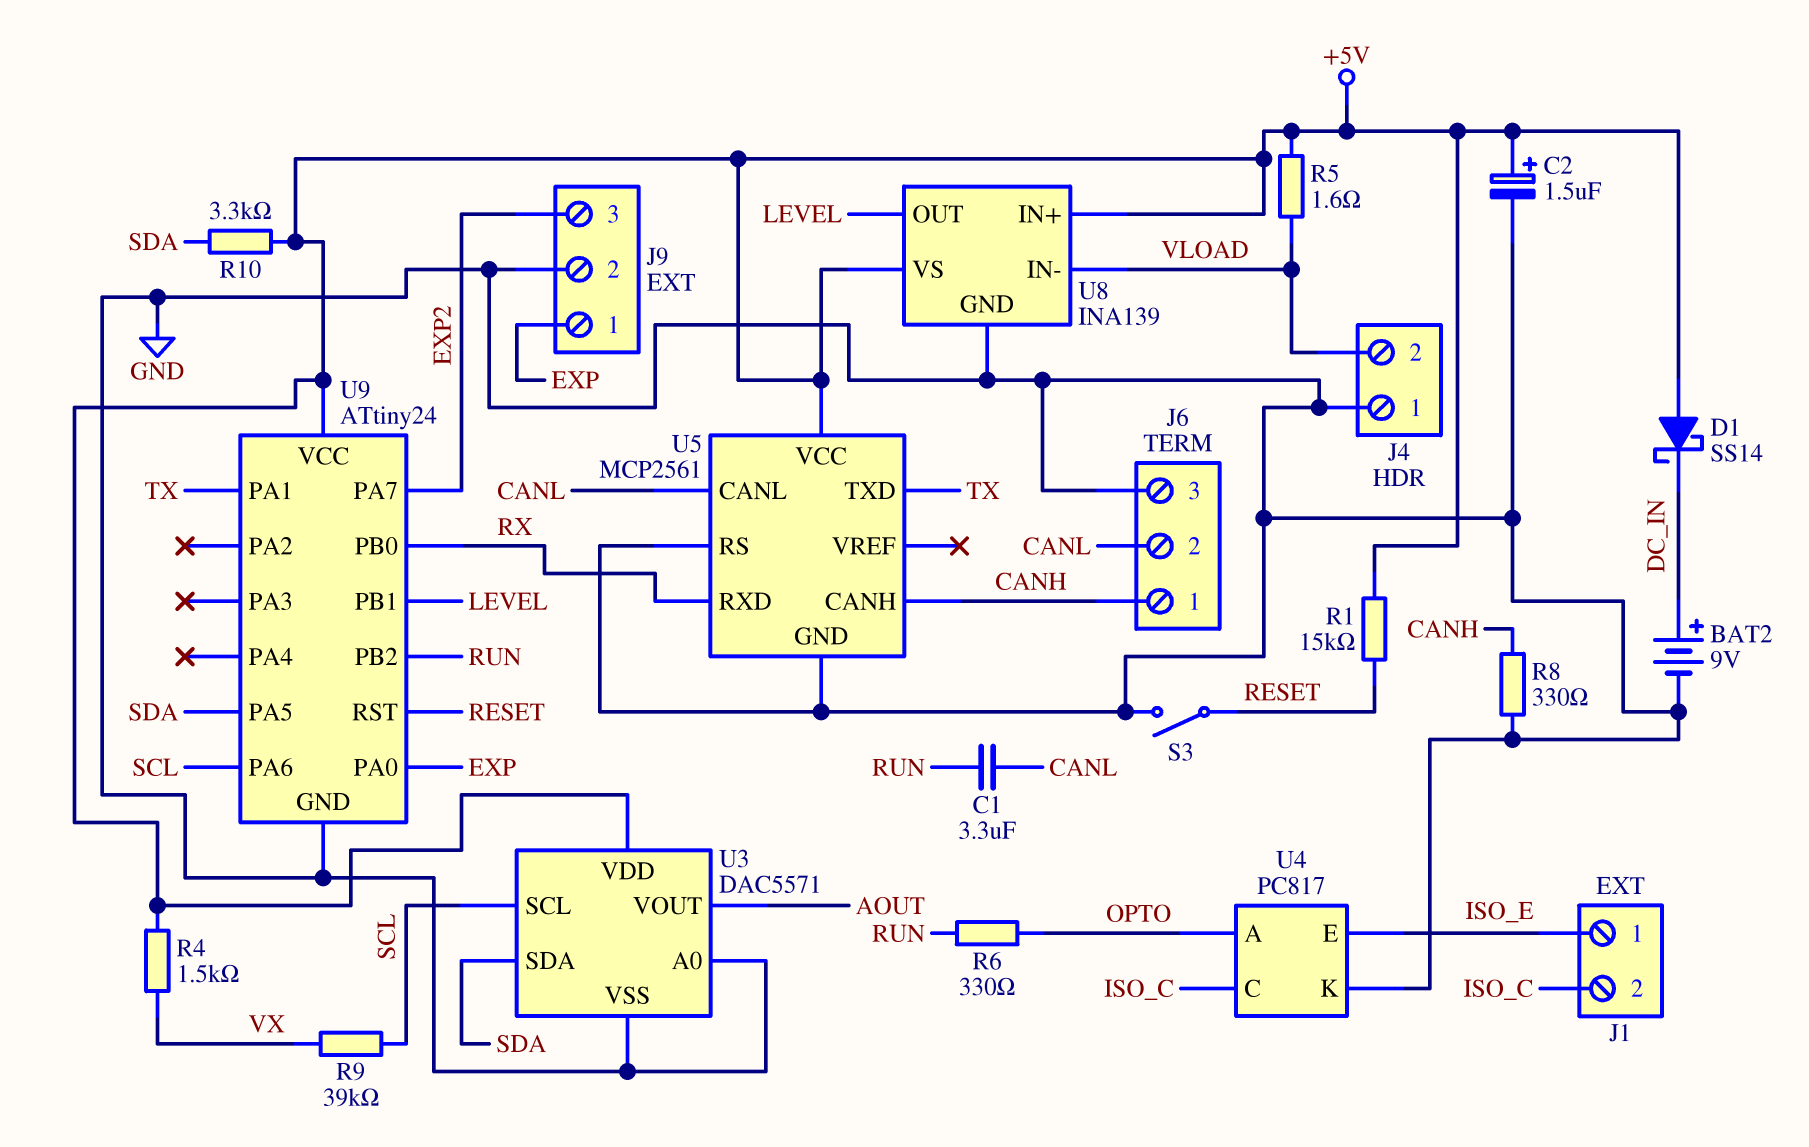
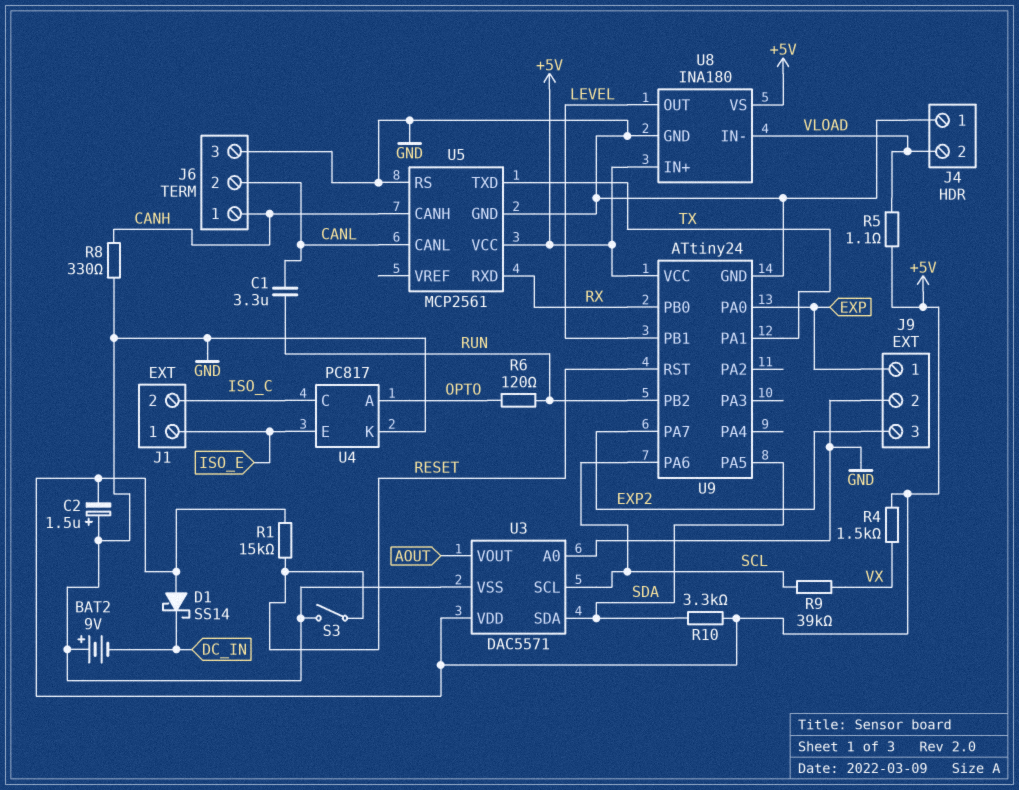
BAT2: 9V (plus DC_IN, minus GND) -> 9V (plus GND, minus DC_IN)
C2: 1.5uF (plus +5V, minus GND) -> 1.5uF (plus GND, minus +5V)
R5: 1.6 (+5V, VLOAD) -> 1.1 (+5V, VLOAD)
R6: 330 (OPTO, RUN) -> 120 (OPTO, RUN)
U8: INA139 -> INA180

